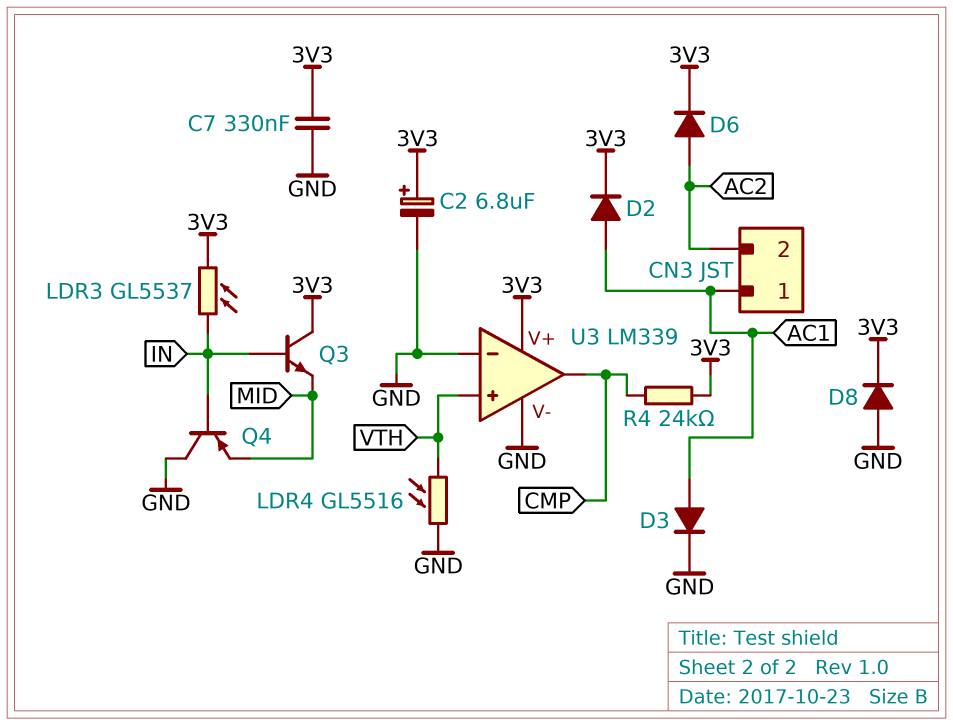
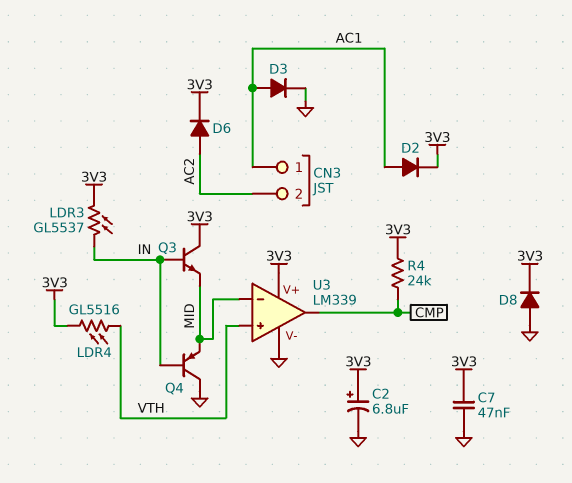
C7: 330nF (3V3, GND) -> 47nF (3V3, GND)
LDR4: GL5516 (GND, VTH) -> GL5516 (3V3, VTH)
U3 pin in-: GND -> MID

